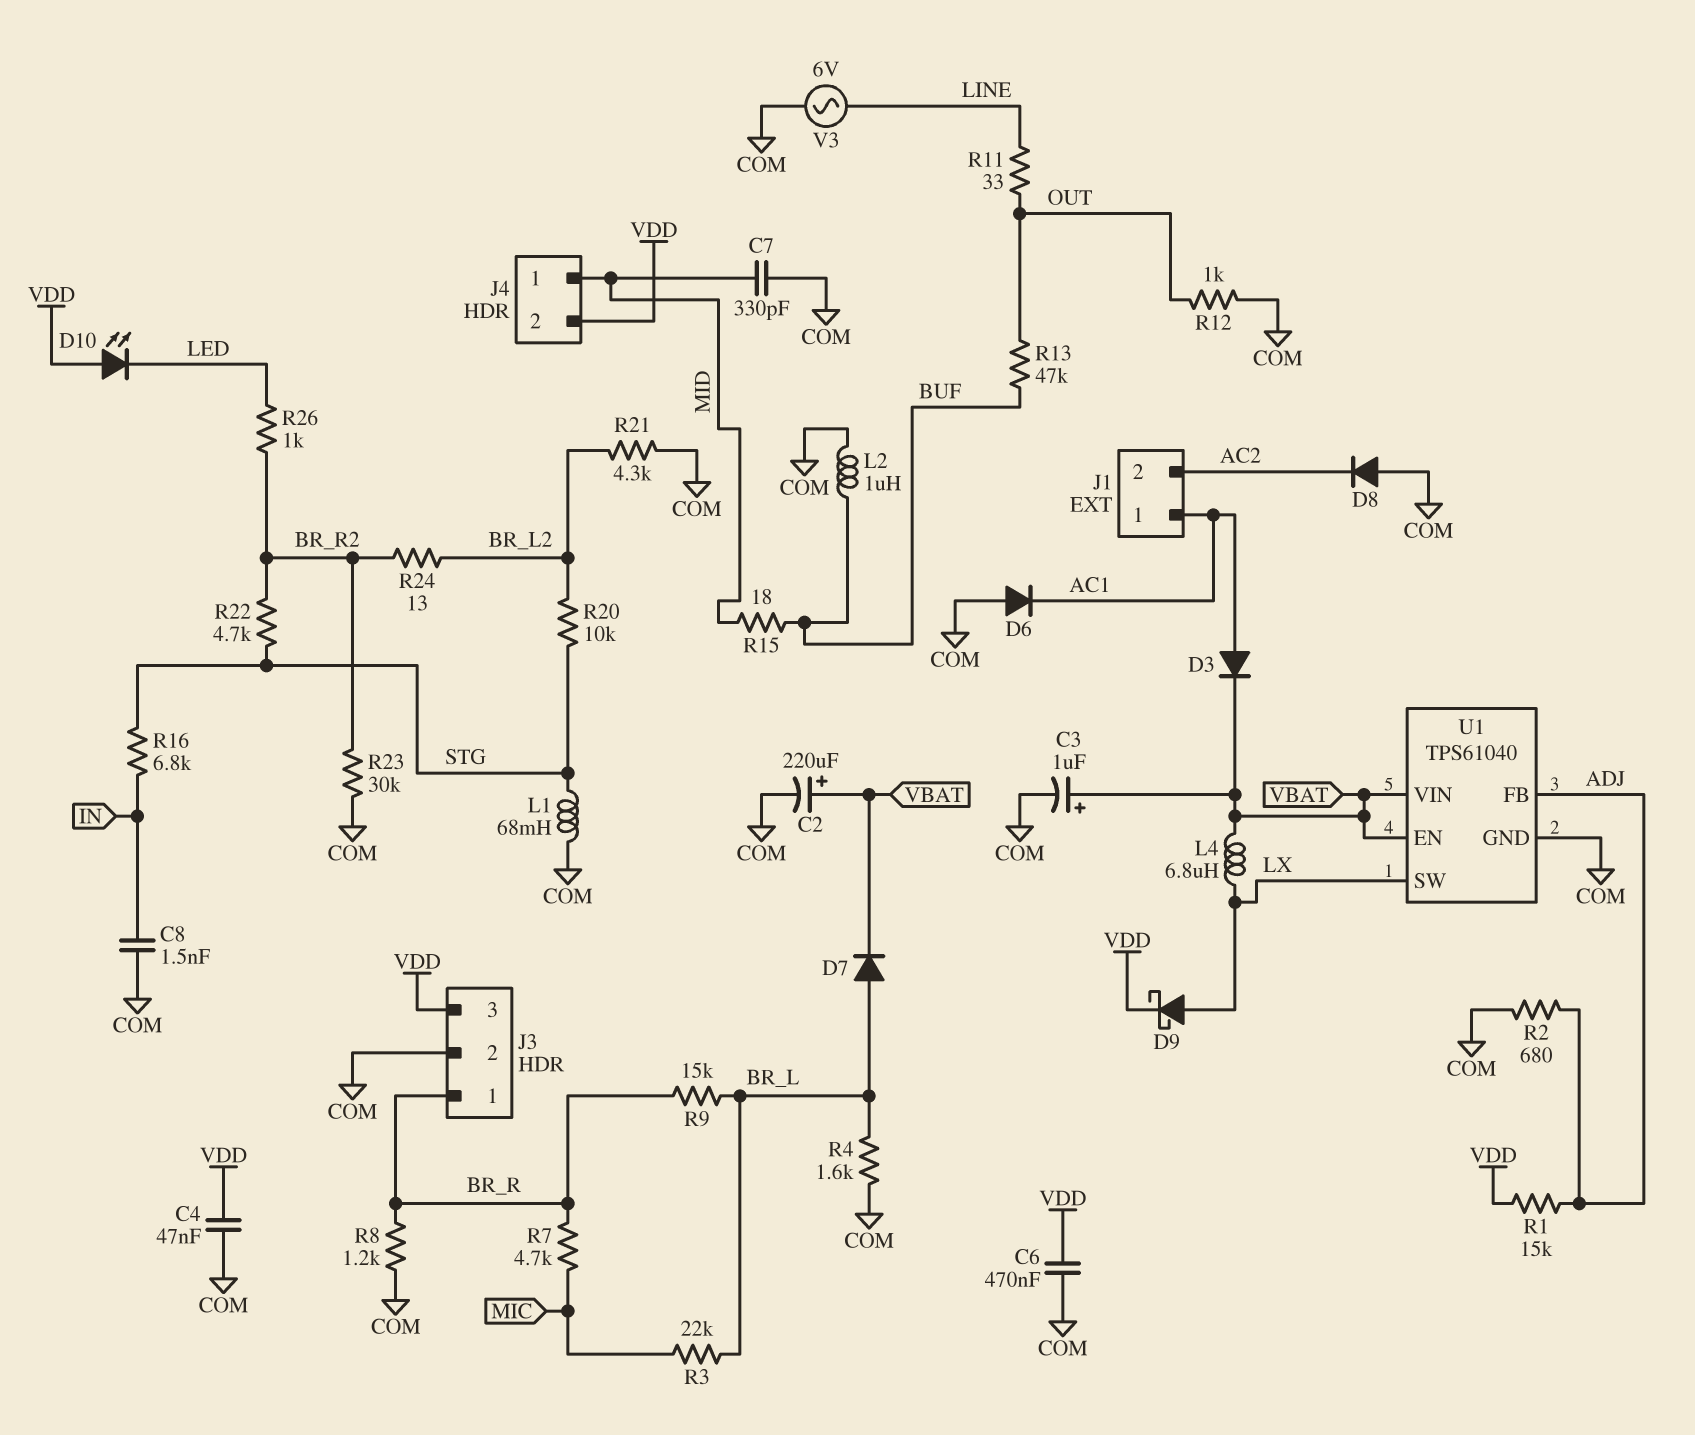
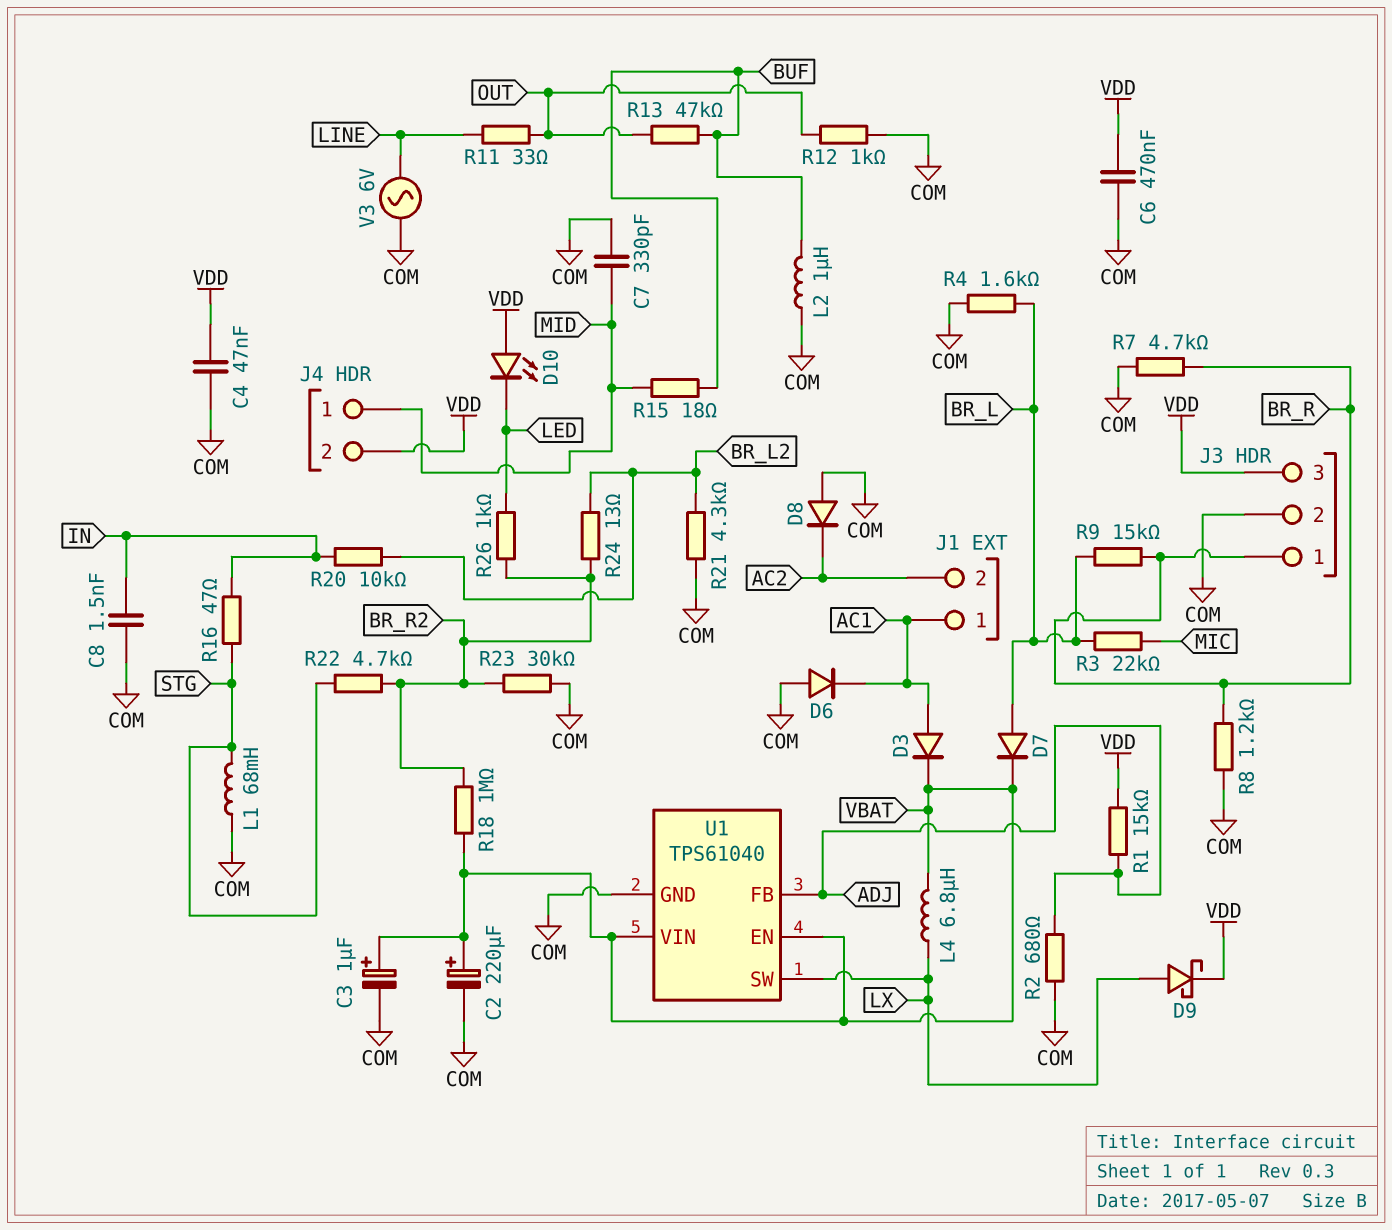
R7: 4.7k (BR_R, MIC) -> 4.7k (BR_R, COM)
R16: 6.8k (IN, STG) -> 47 (IN, STG)
R18: none -> 1M (BR_R2, VBAT)
R20: 10k (BR_L2, STG) -> 10k (BR_L2, IN)

